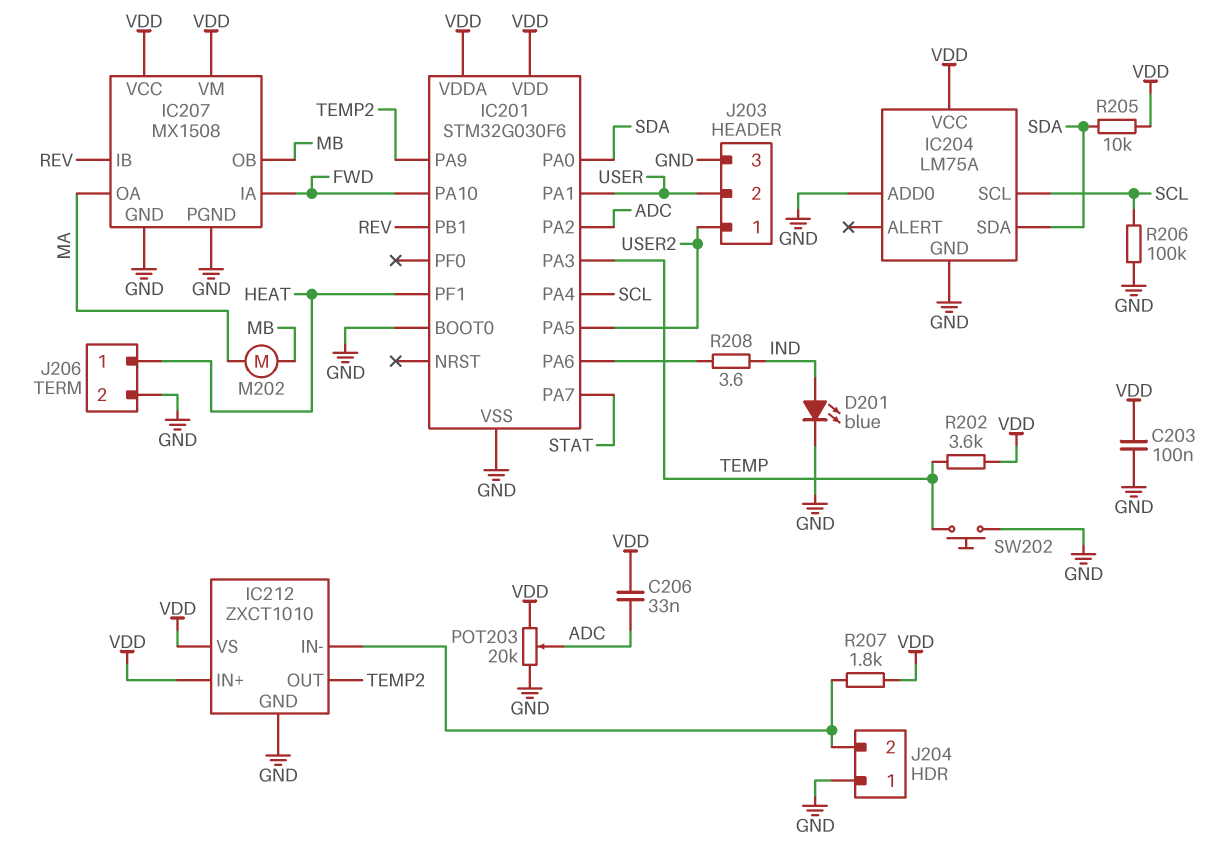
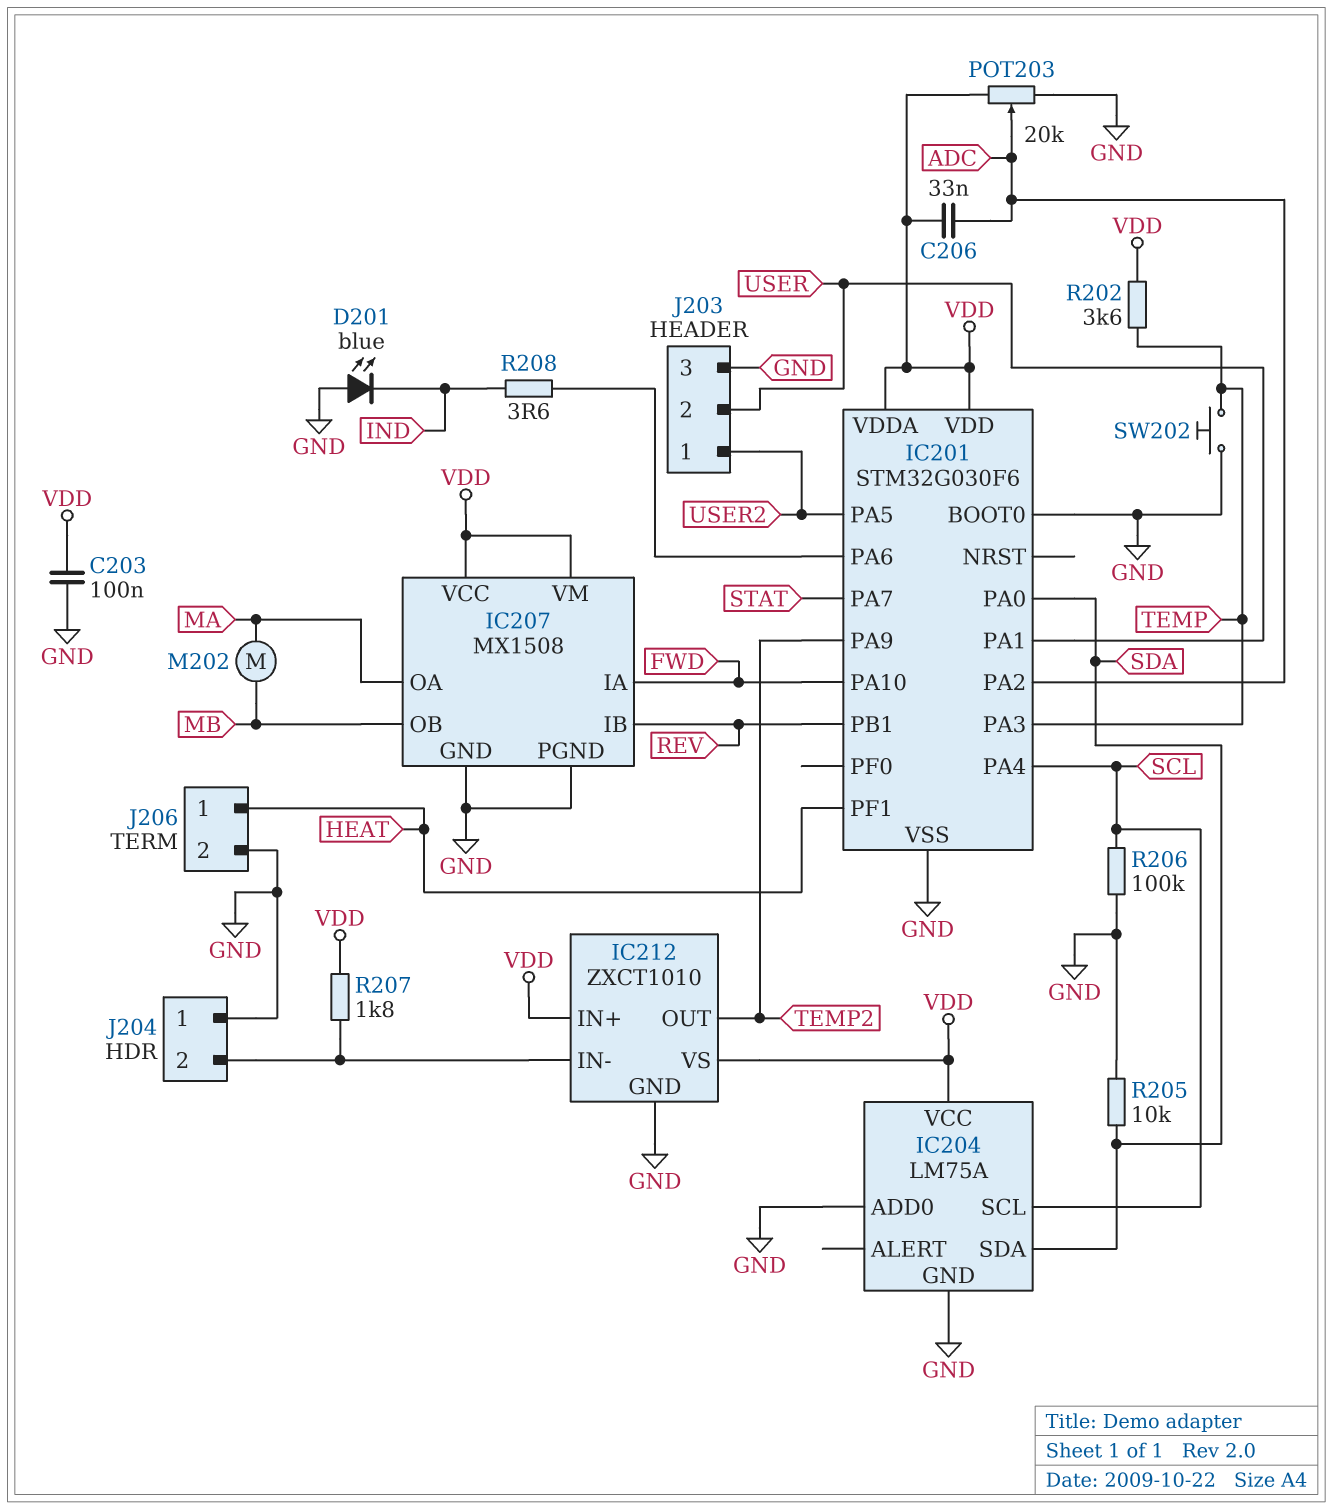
D201: LED blue (A IND, K GND) -> LED blue (A GND, K IND)
R205: 10k (SDA, VDD) -> 10k (GND, SDA)

